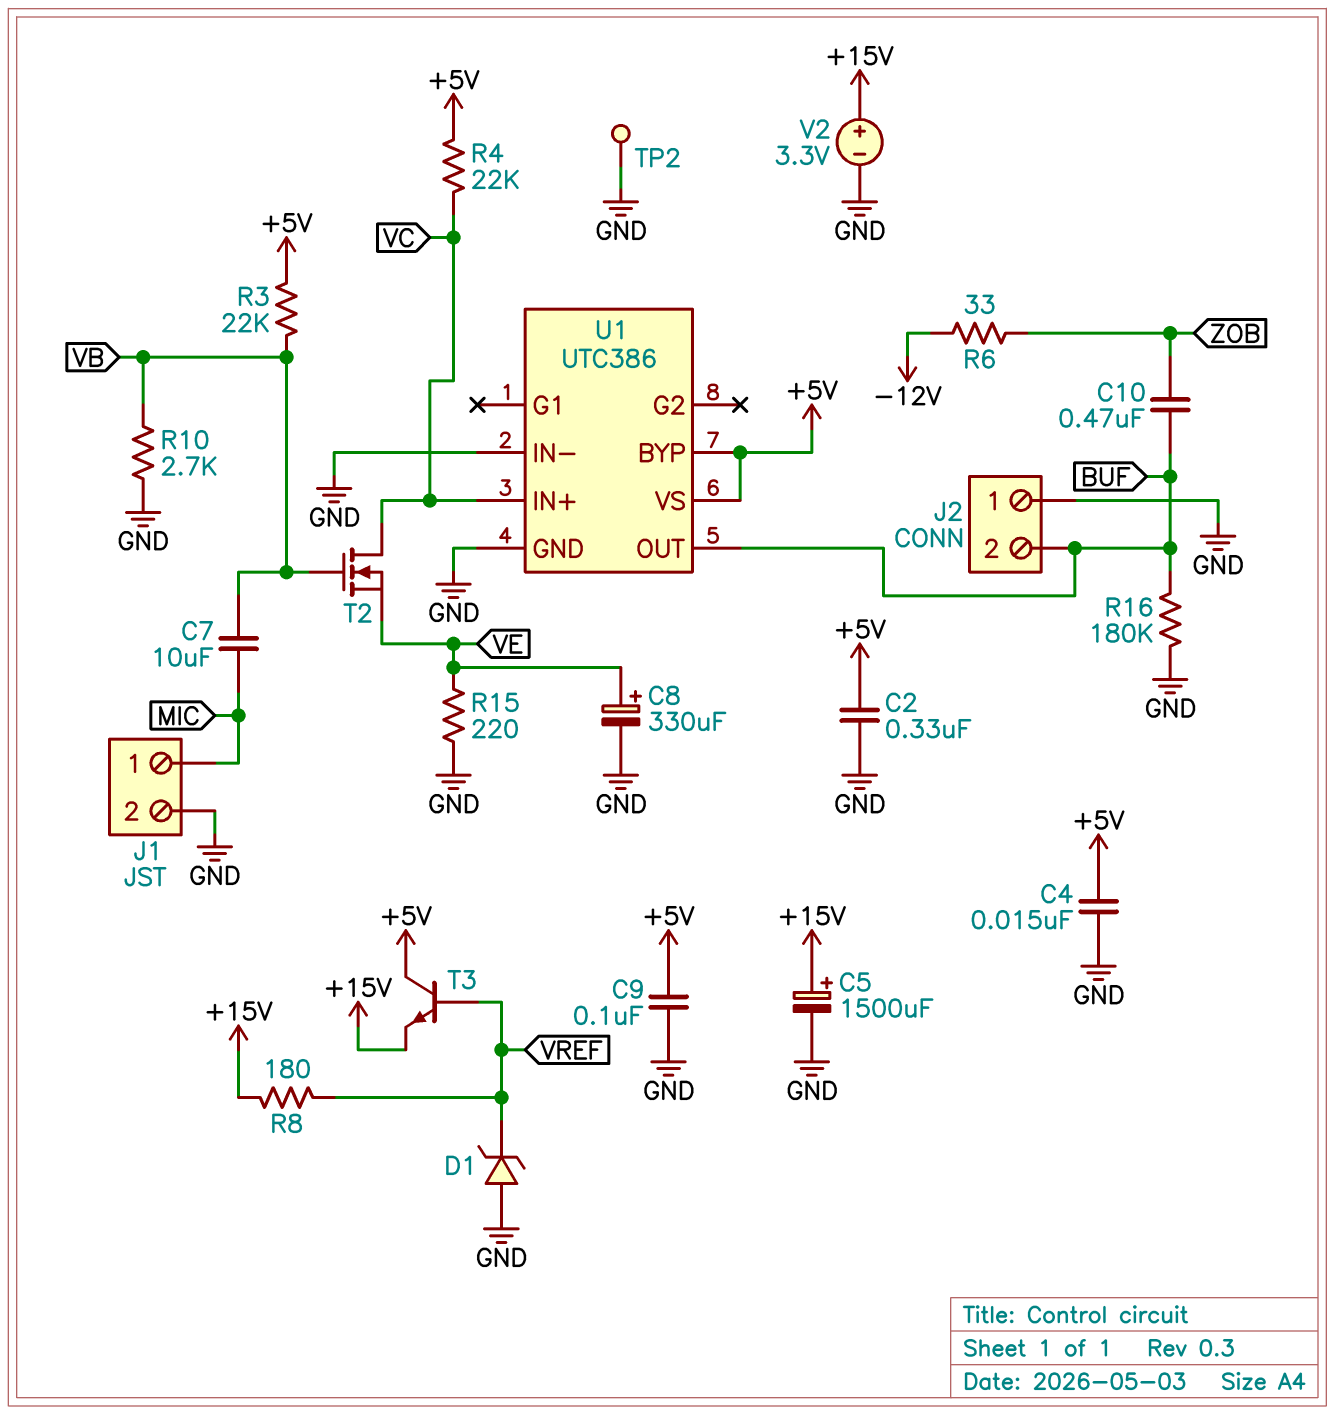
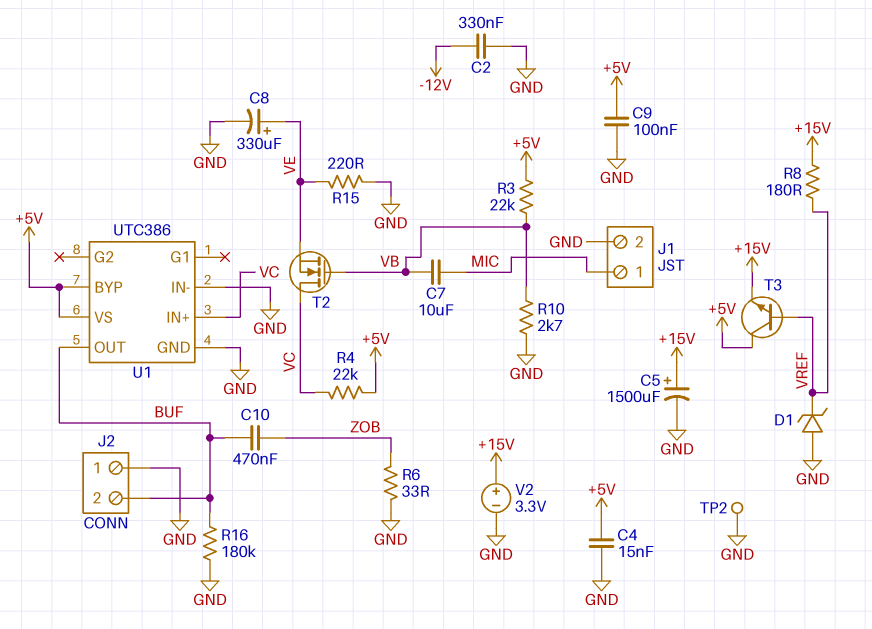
C2: 330nF (+5V, GND) -> 330nF (-12V, GND)
R6: 33 (-12V, ZOB) -> 33 (GND, ZOB)

